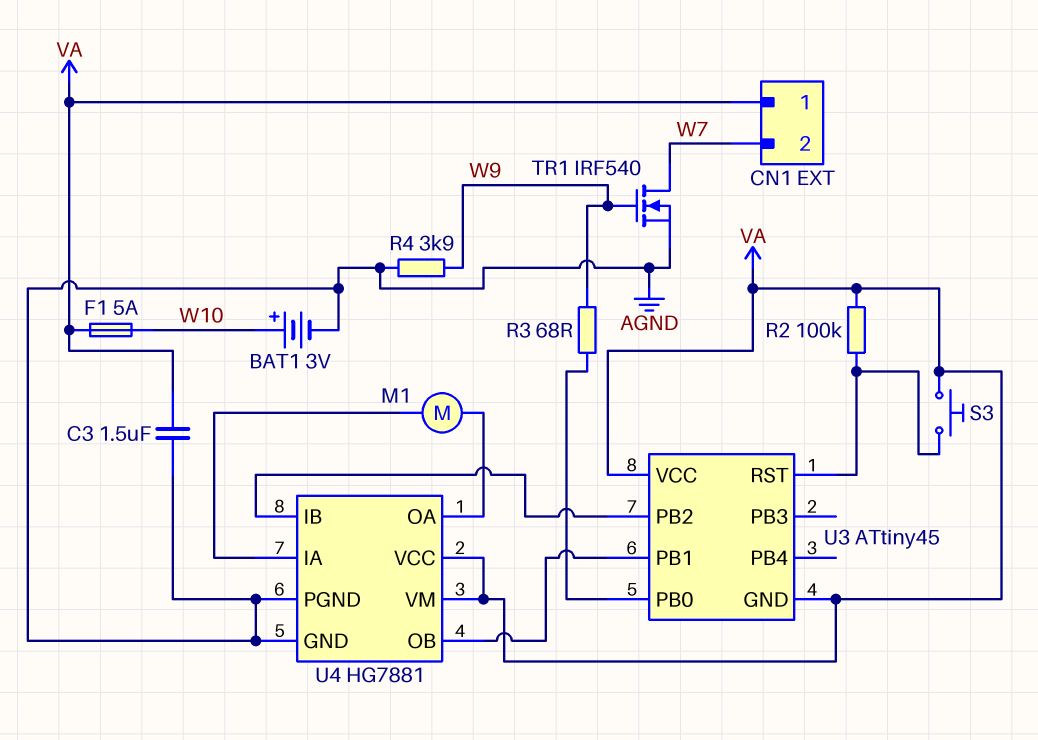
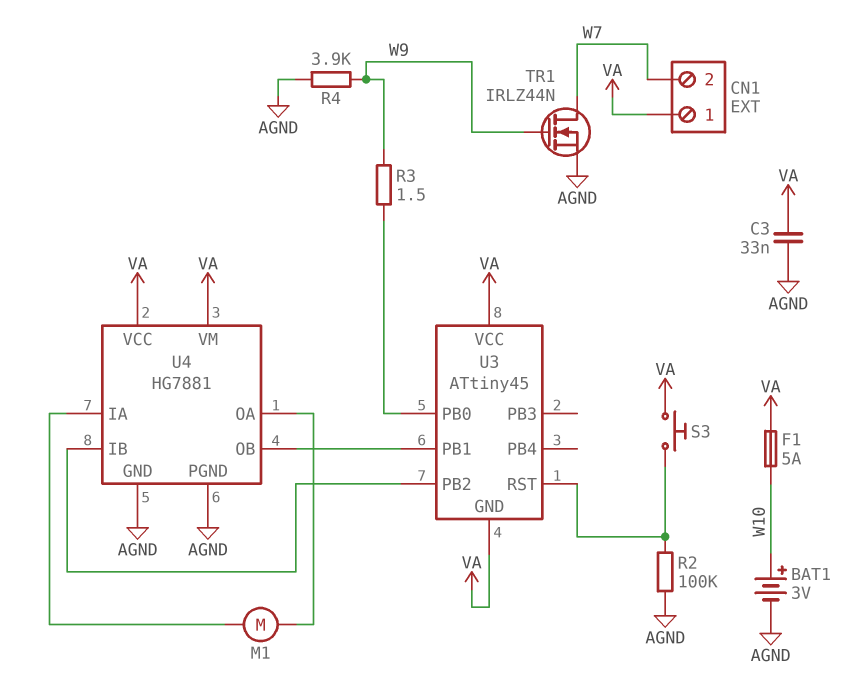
C3: 1.5uF (AGND, VA) -> 33nF (AGND, VA)
R2: 100k (U3/RST, VA) -> 100k (AGND, U3/RST)
R3: 68 (U3/PB0, W9) -> 1.5 (U3/PB0, W9)
TR1: NMOS IRF540 (G W9, D W7, S AGND) -> NMOS IRLZ44N (G W9, D W7, S AGND)

